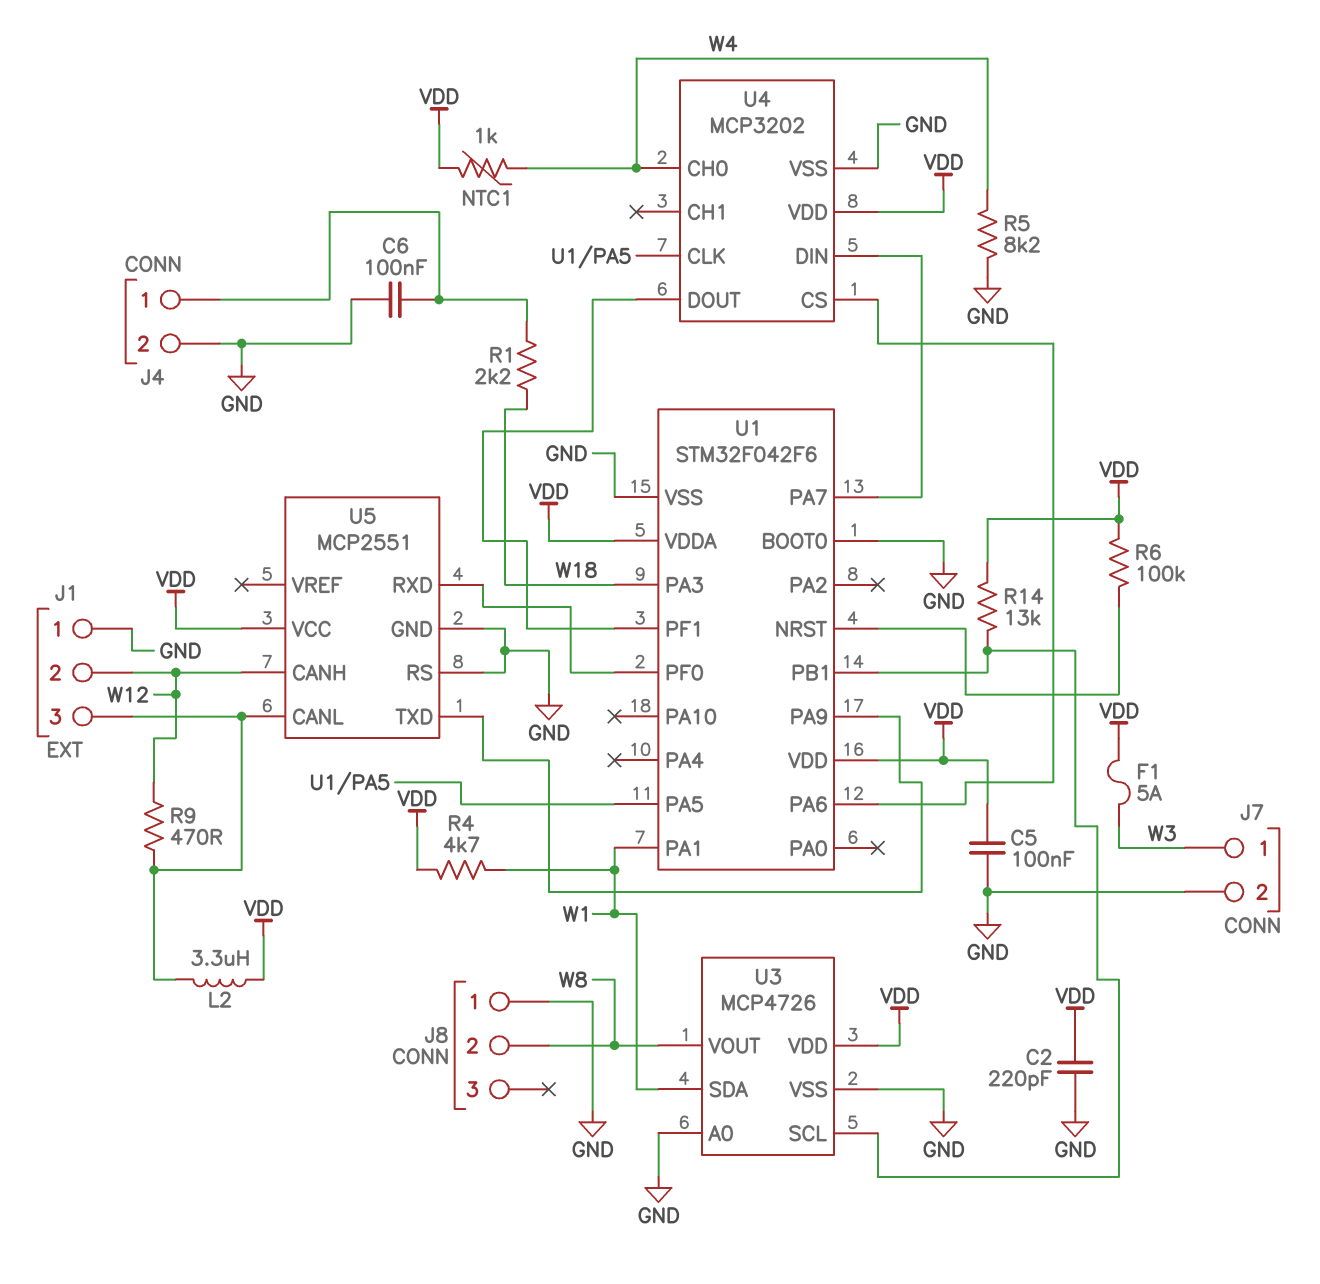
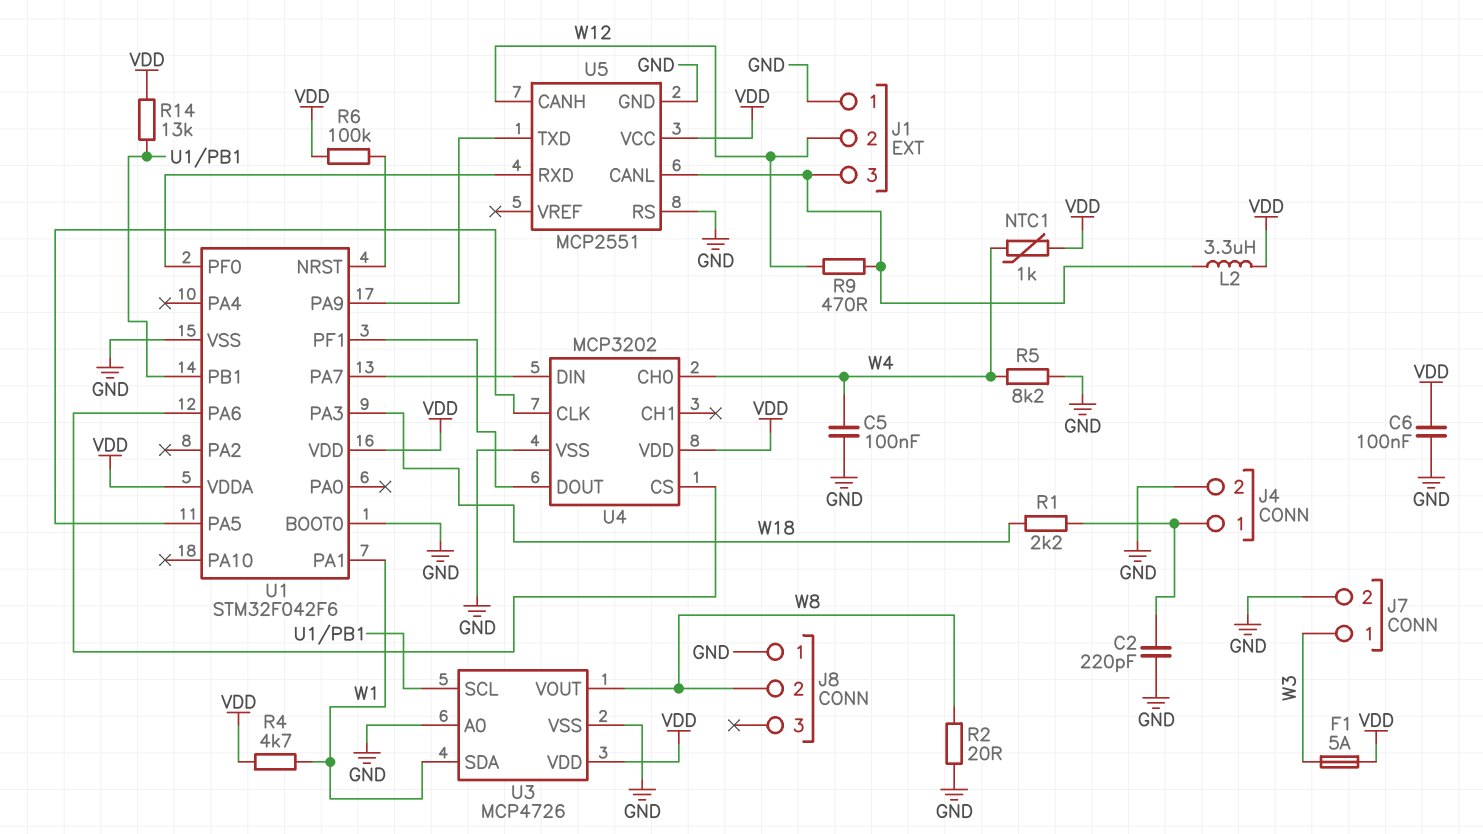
C2: 220pF (GND, VDD) -> 220pF (GND, J4/1)
C5: 100nF (GND, VDD) -> 100nF (GND, W4)
C6: 100nF (GND, J4/1) -> 100nF (GND, VDD)
R2: none -> 20 (GND, W8)

